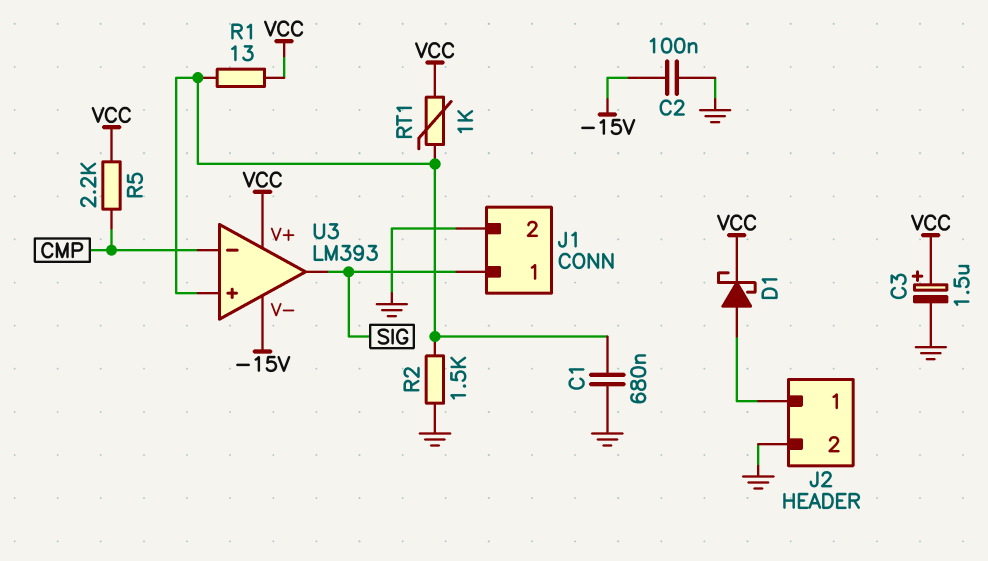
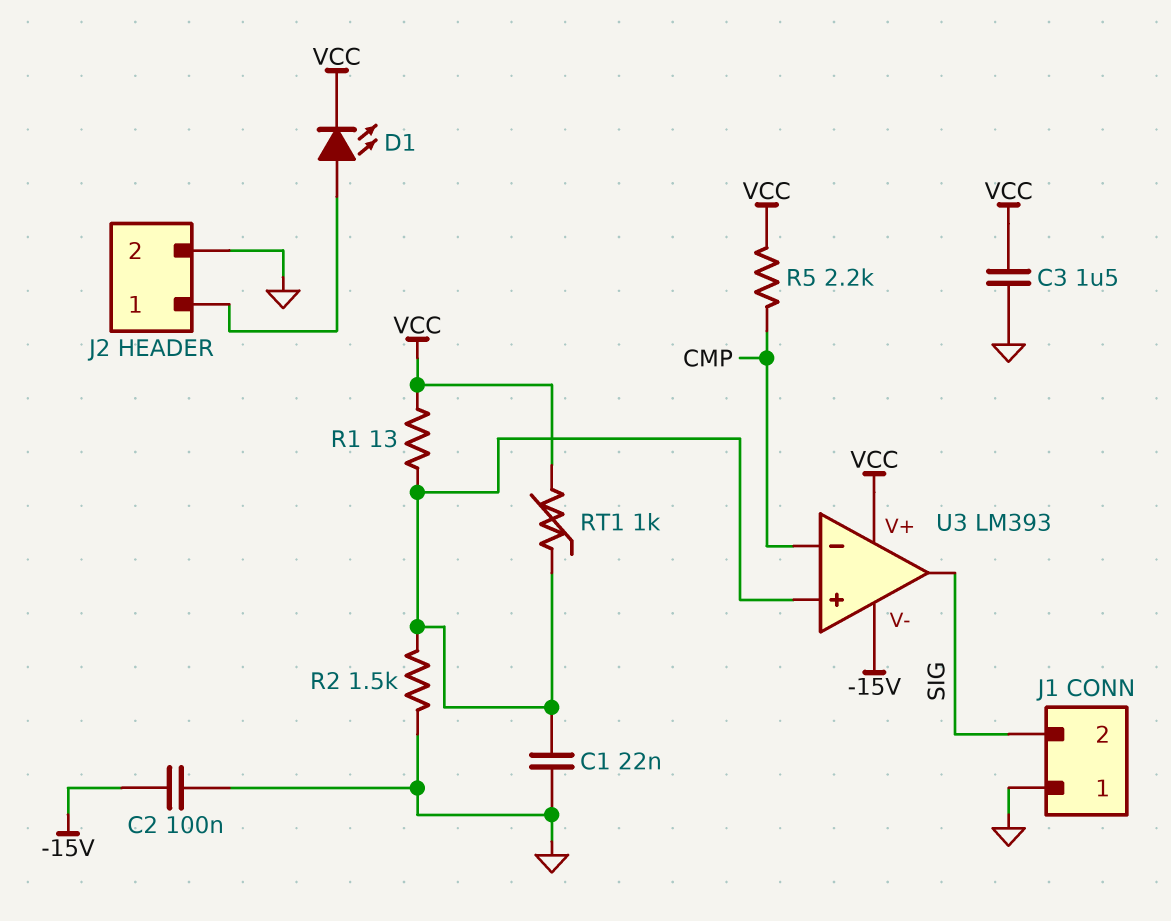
C1: 680nF (GND, U3/in+) -> 22nF (GND, U3/in+)
C3: 1.5uF (plus VCC, minus GND) -> 1.5uF (GND, VCC)
D1: schottky (A J2/1, K VCC) -> LED (A J2/1, K VCC)
J1 pin 1: SIG -> GND
J1 pin 2: GND -> SIG

